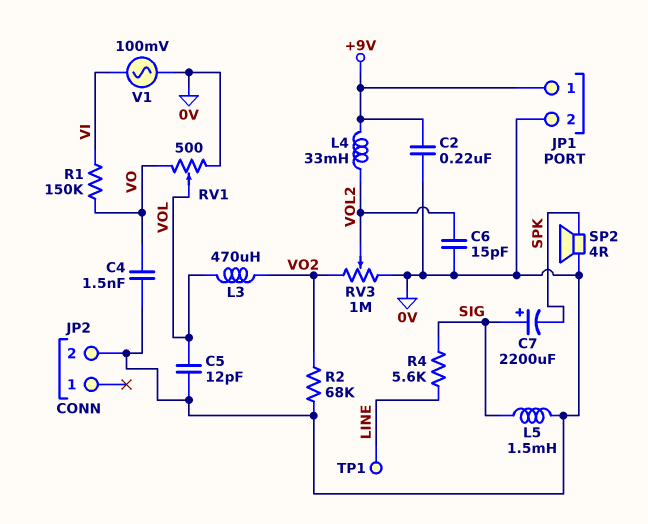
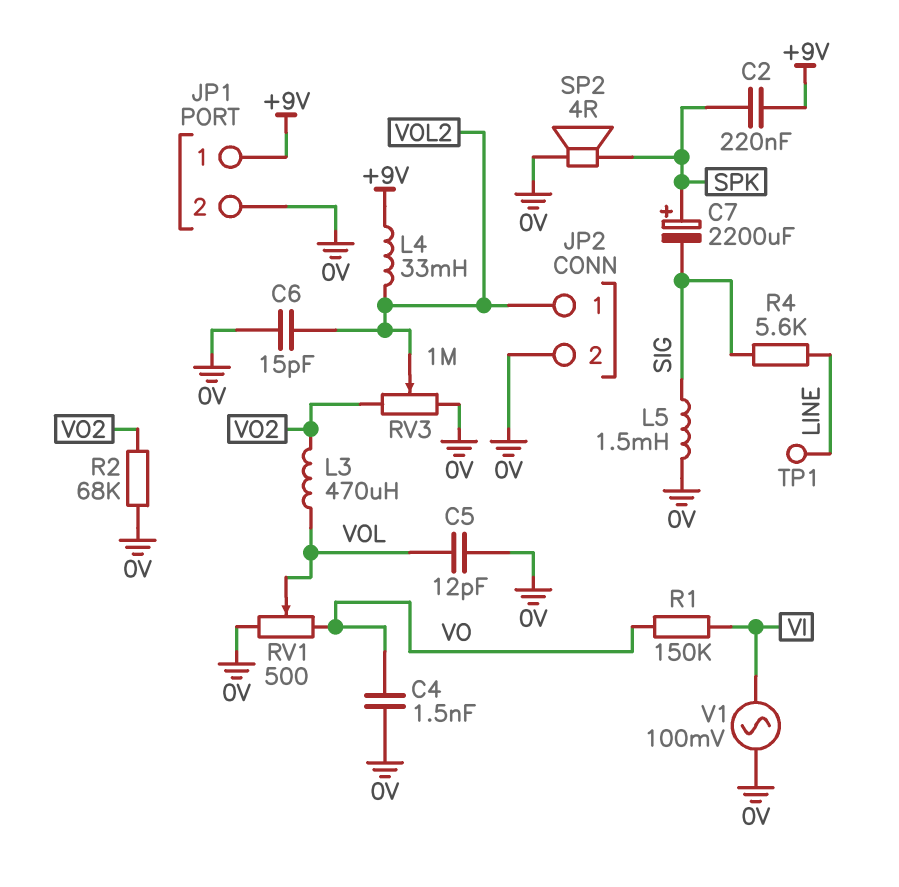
C2: 220nF (+9V, 0V) -> 220nF (+9V, SPK)
C7: 2200uF (plus SIG, minus SPK) -> 2200uF (plus SPK, minus SIG)
JP2 pin 1: none -> VOL2

